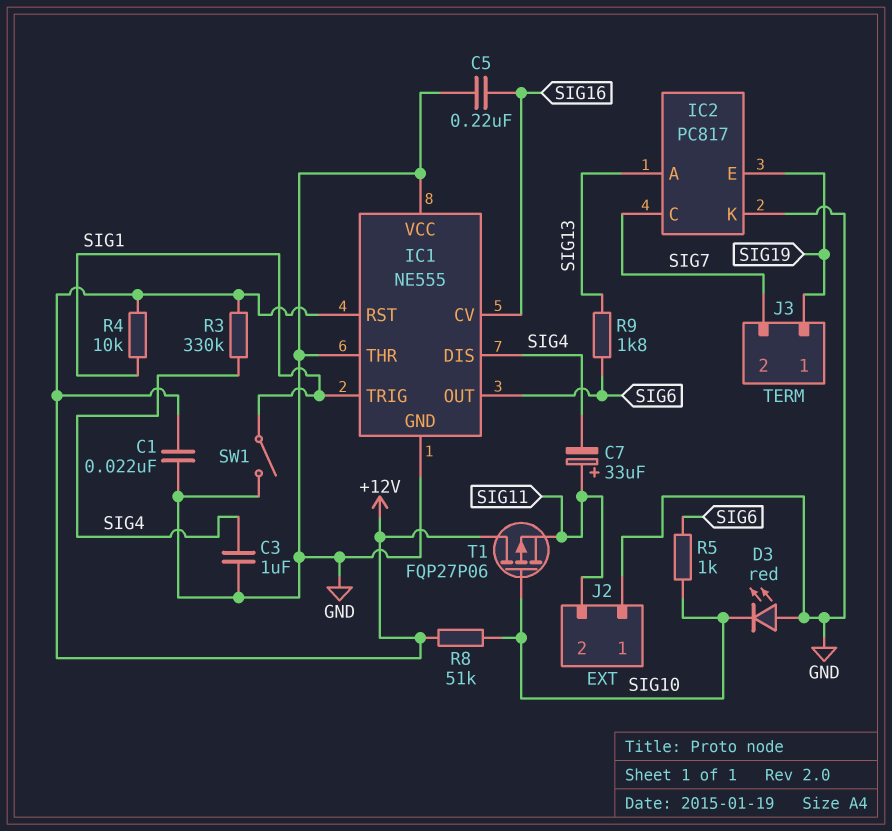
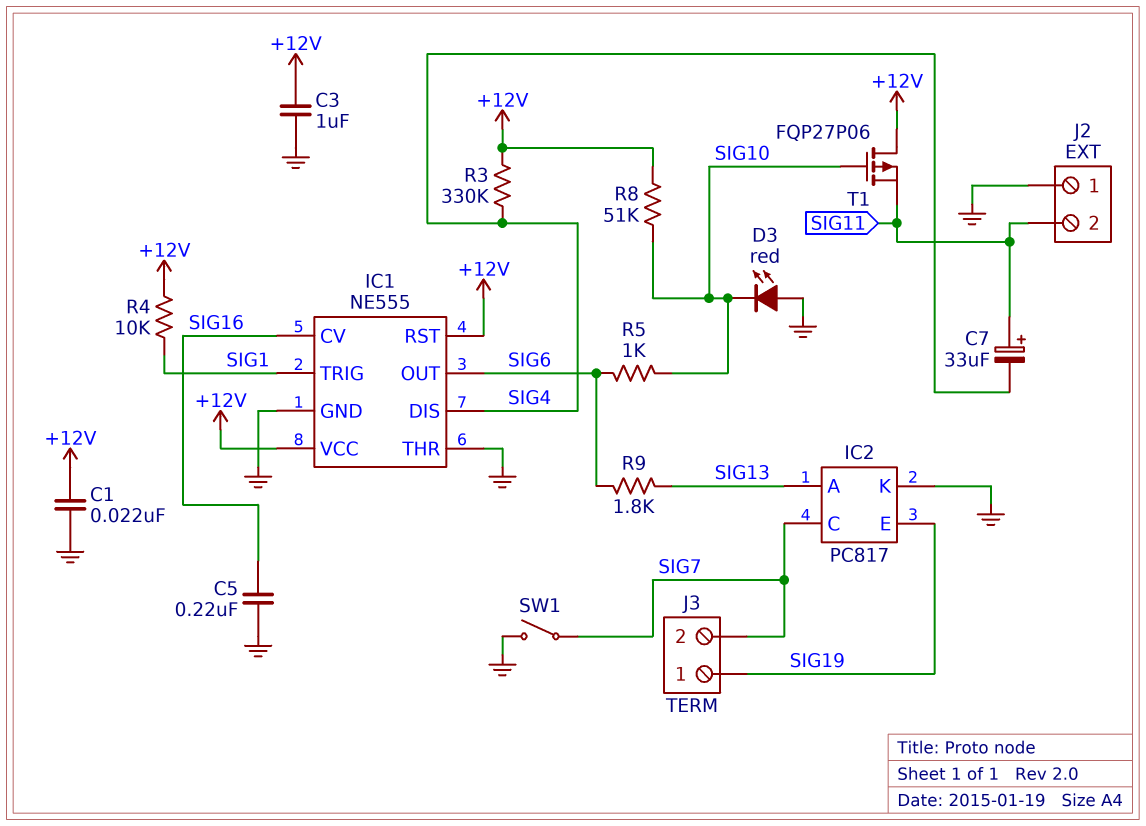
C3: 1uF (GND, SIG4) -> 1uF (+12V, GND)
IC1 pin VCC: GND -> +12V
SW1: switch (GND, SIG1) -> switch (GND, SIG7)

